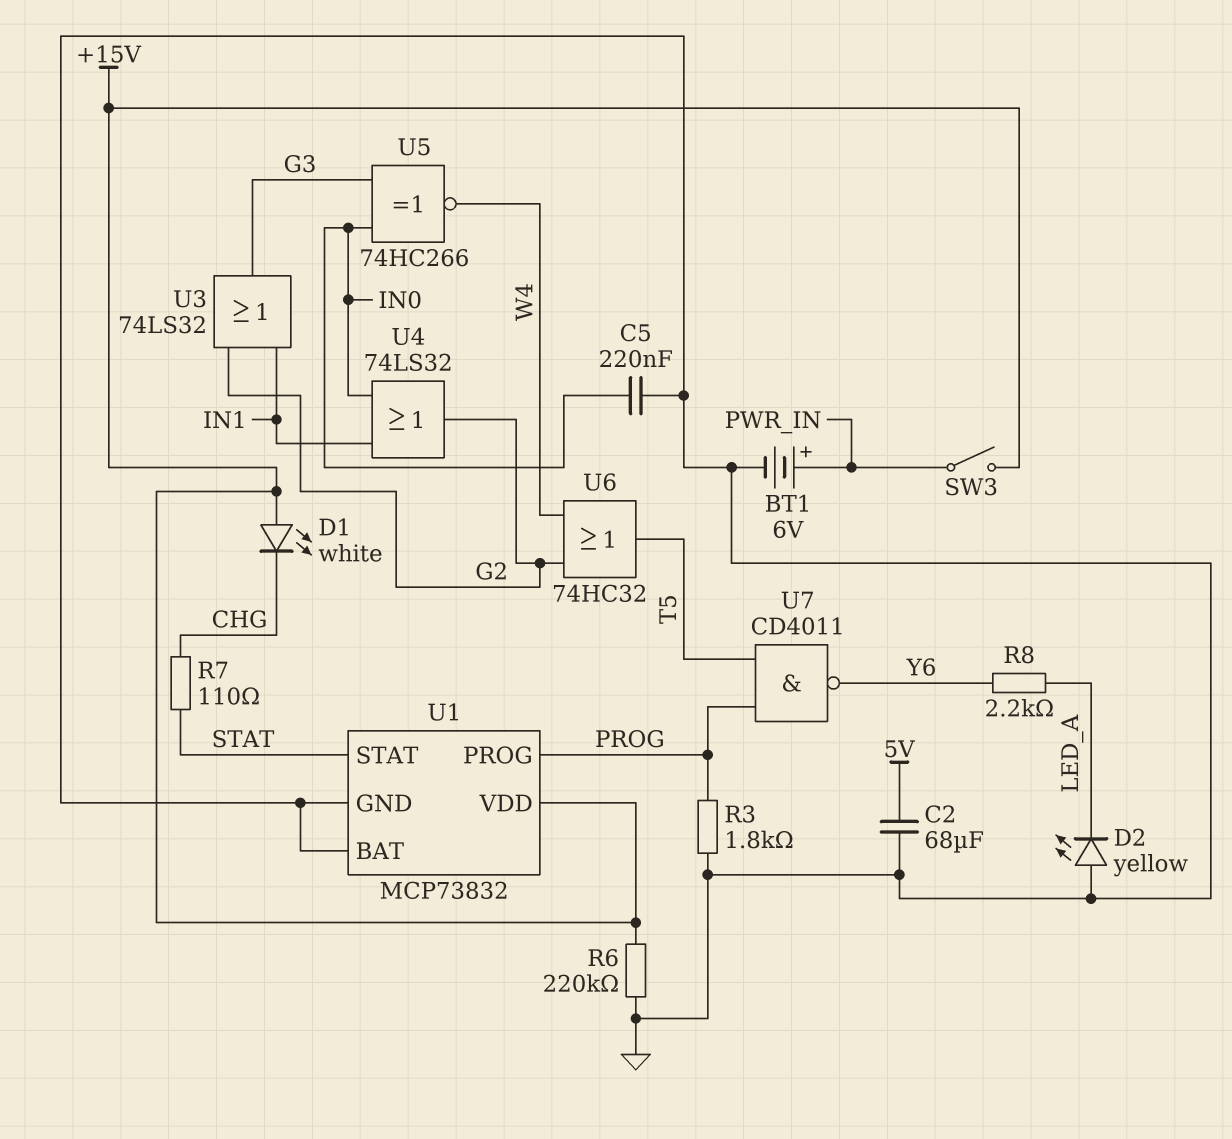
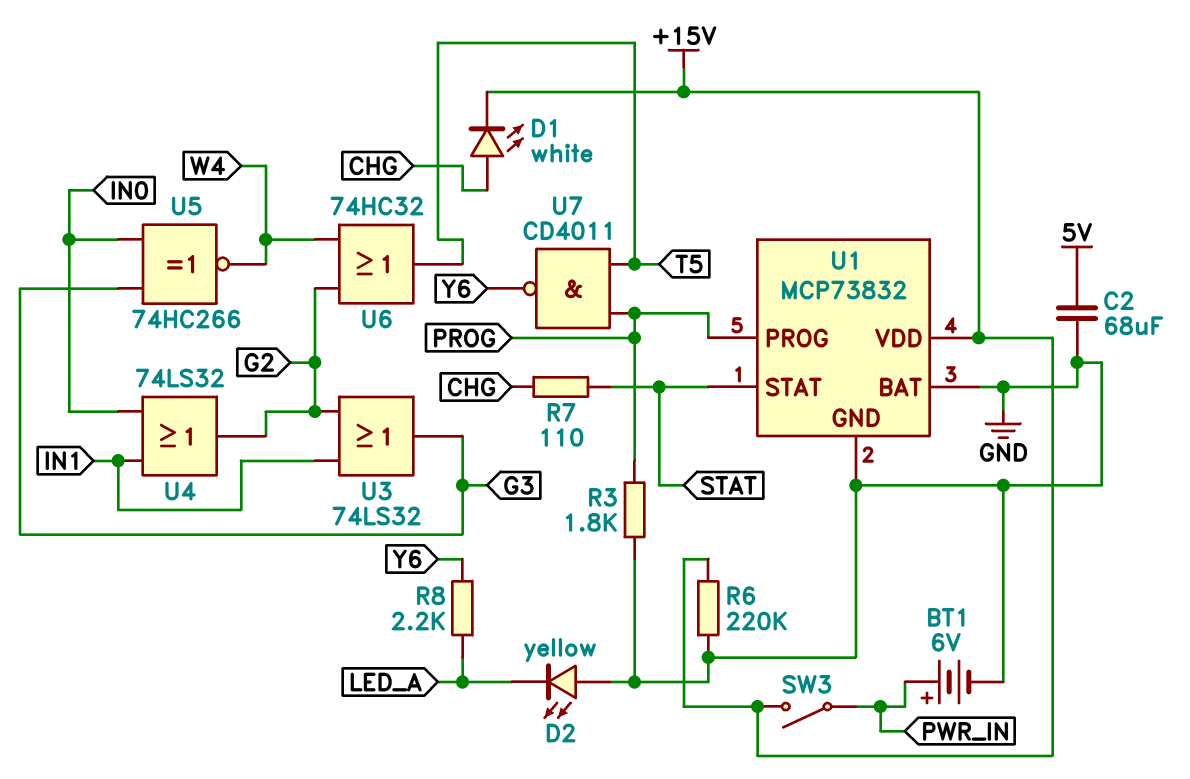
C5: 220nF (GND, IN0) -> none
D1: LED white (A +15V, K CHG) -> LED white (A CHG, K +15V)

